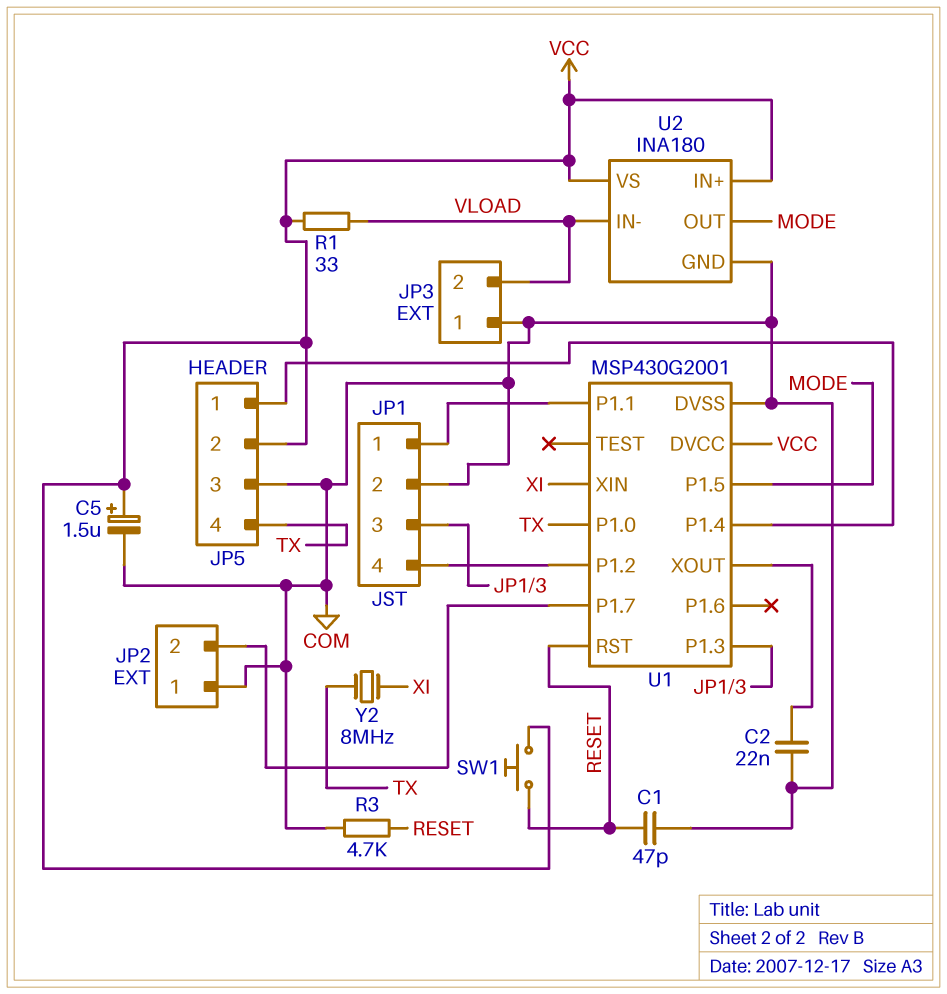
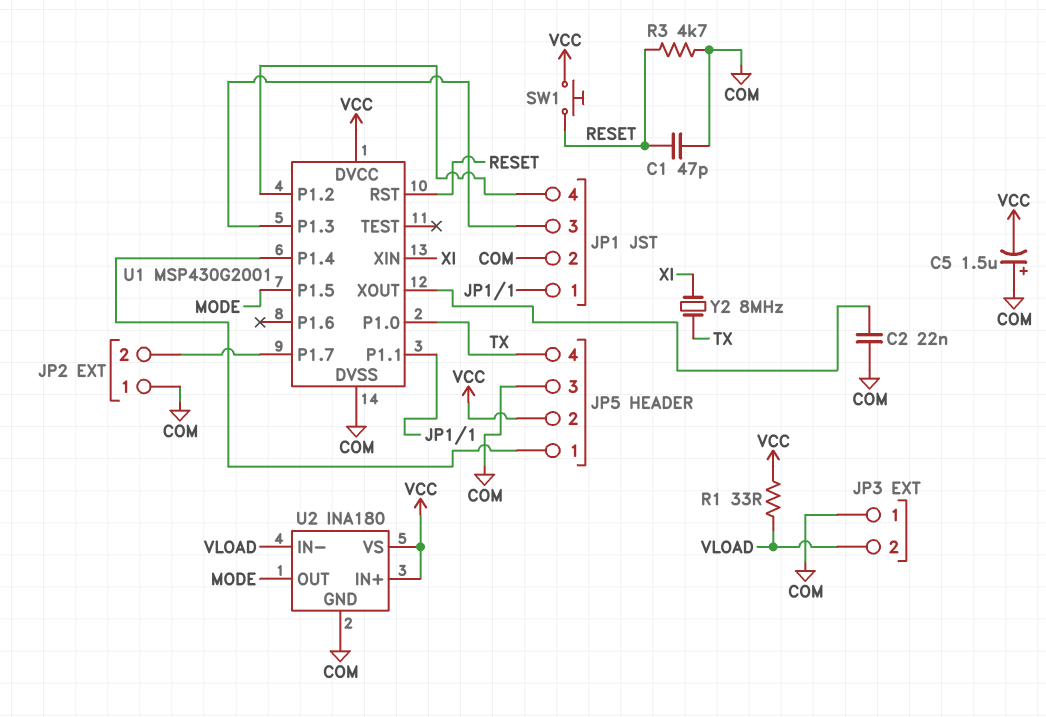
C5: 1.5uF (plus VCC, minus COM) -> 1.5uF (plus COM, minus VCC)

